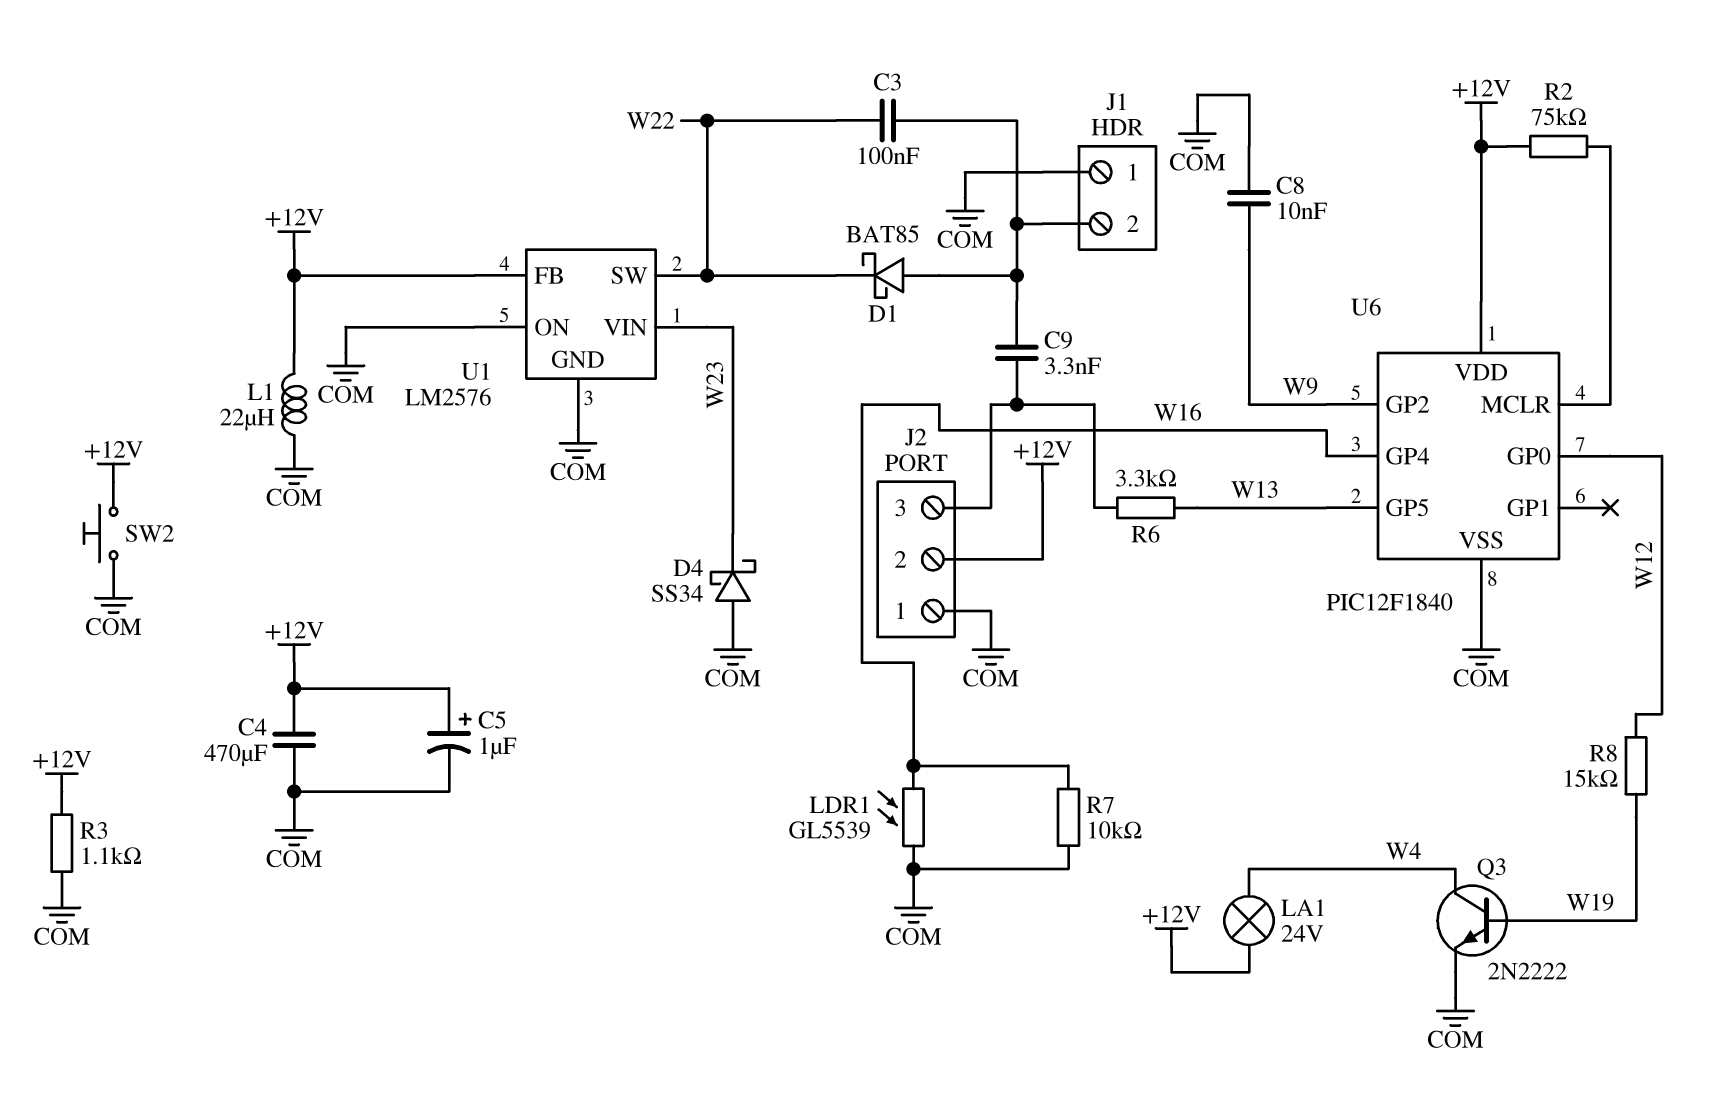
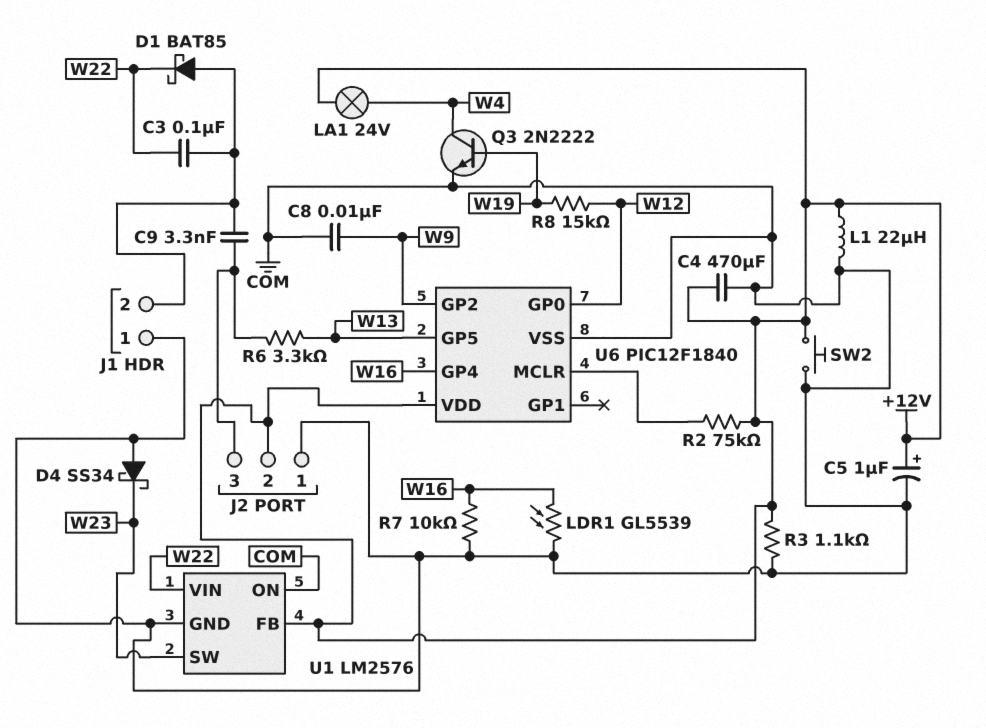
U1 pin SW: W22 -> W23
U1 pin VIN: W23 -> W22

